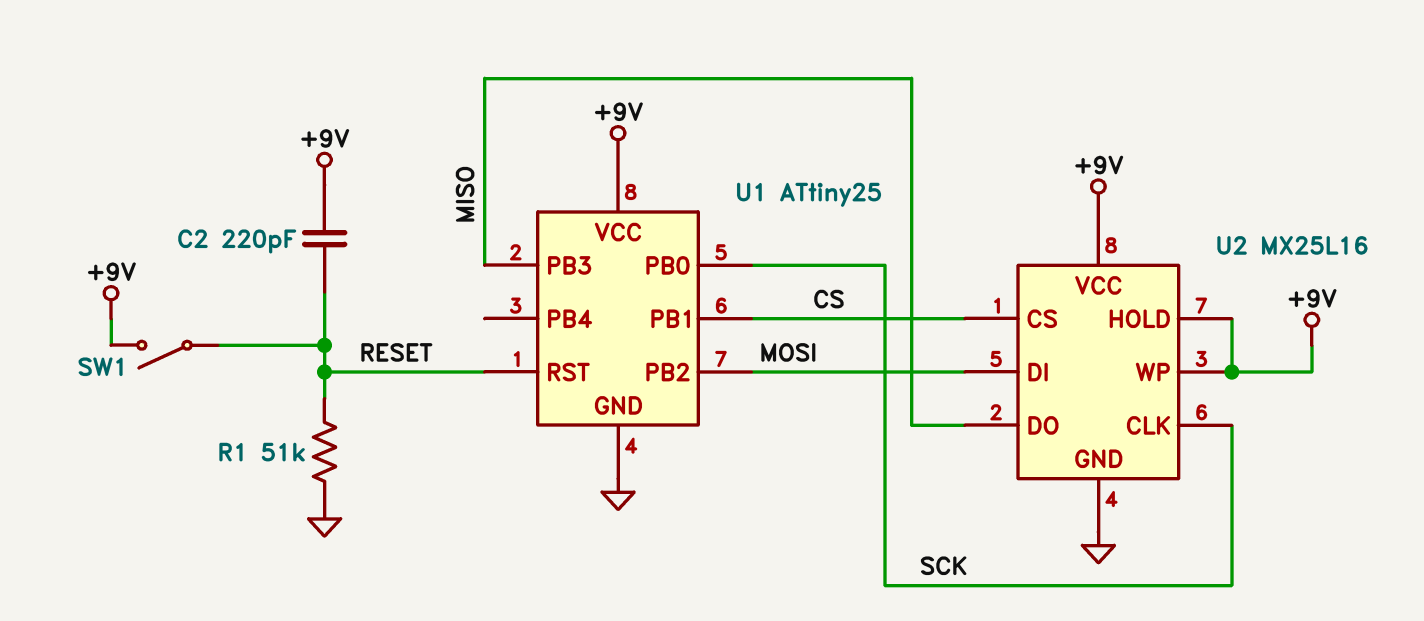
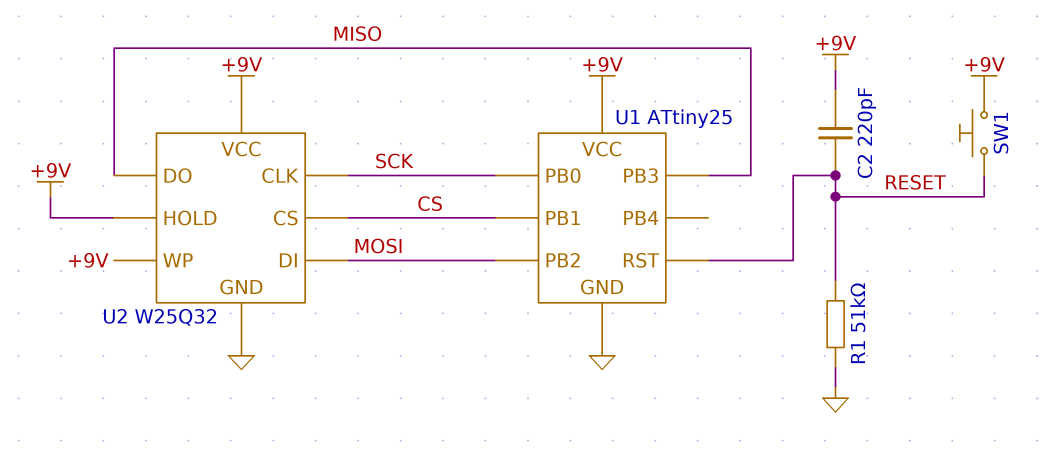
SW1: switch (+9V, RESET) -> button (+9V, RESET)
U2: MX25L16 -> W25Q32

